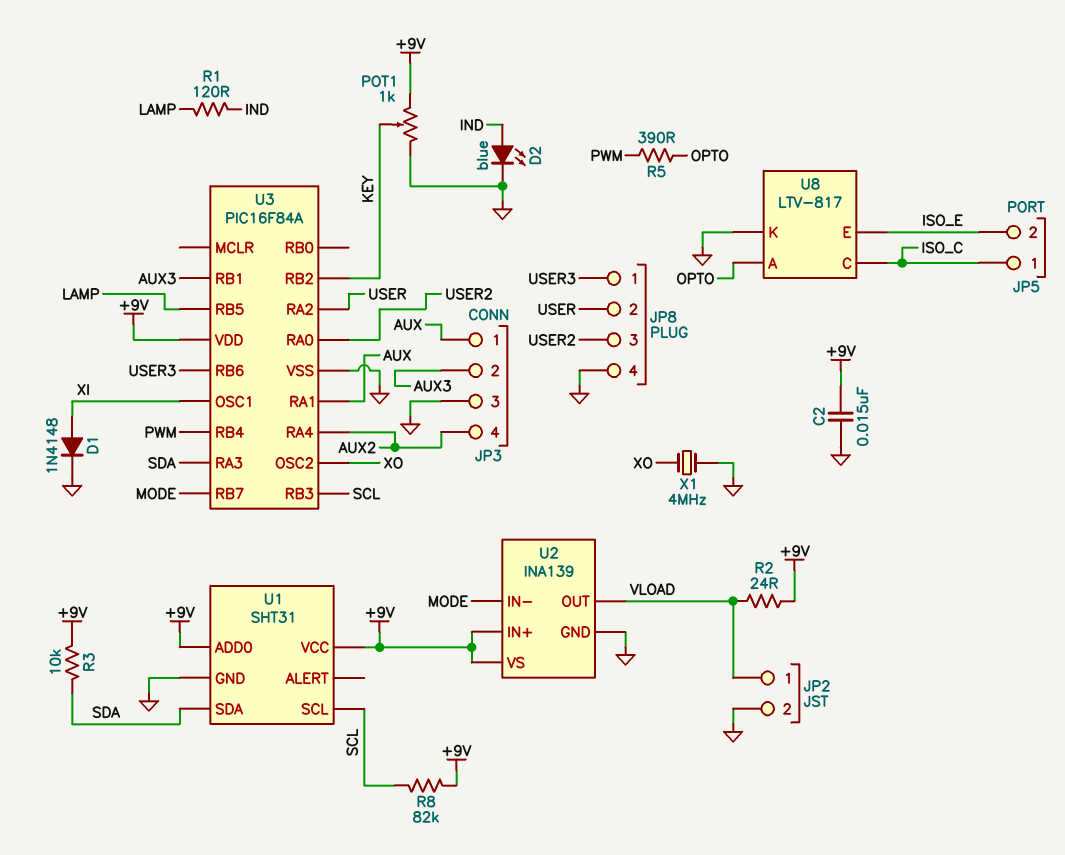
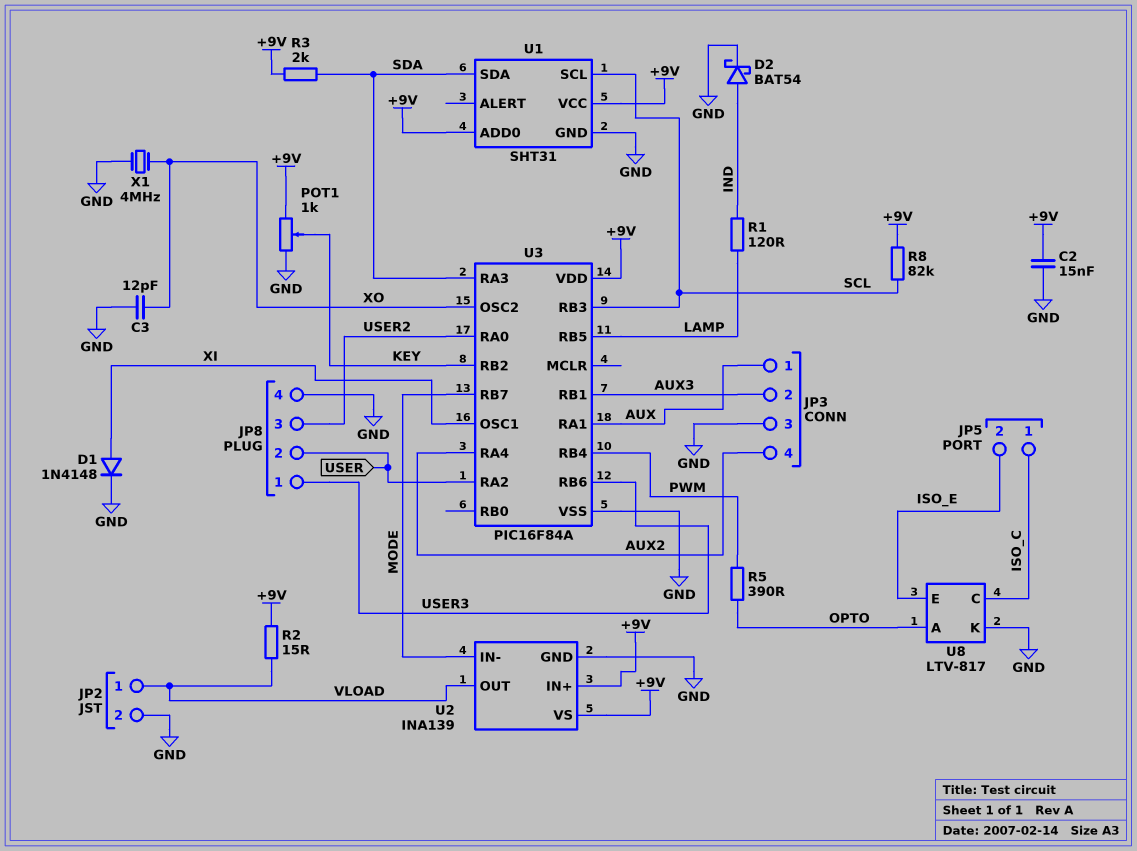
C3: none -> 12pF (GND, XO)
D2: LED blue (A IND, K GND) -> schottky BAT54 (A IND, K GND)
R2: 24 (+9V, VLOAD) -> 15 (+9V, VLOAD)
R3: 10k (+9V, SDA) -> 2k (+9V, SDA)

